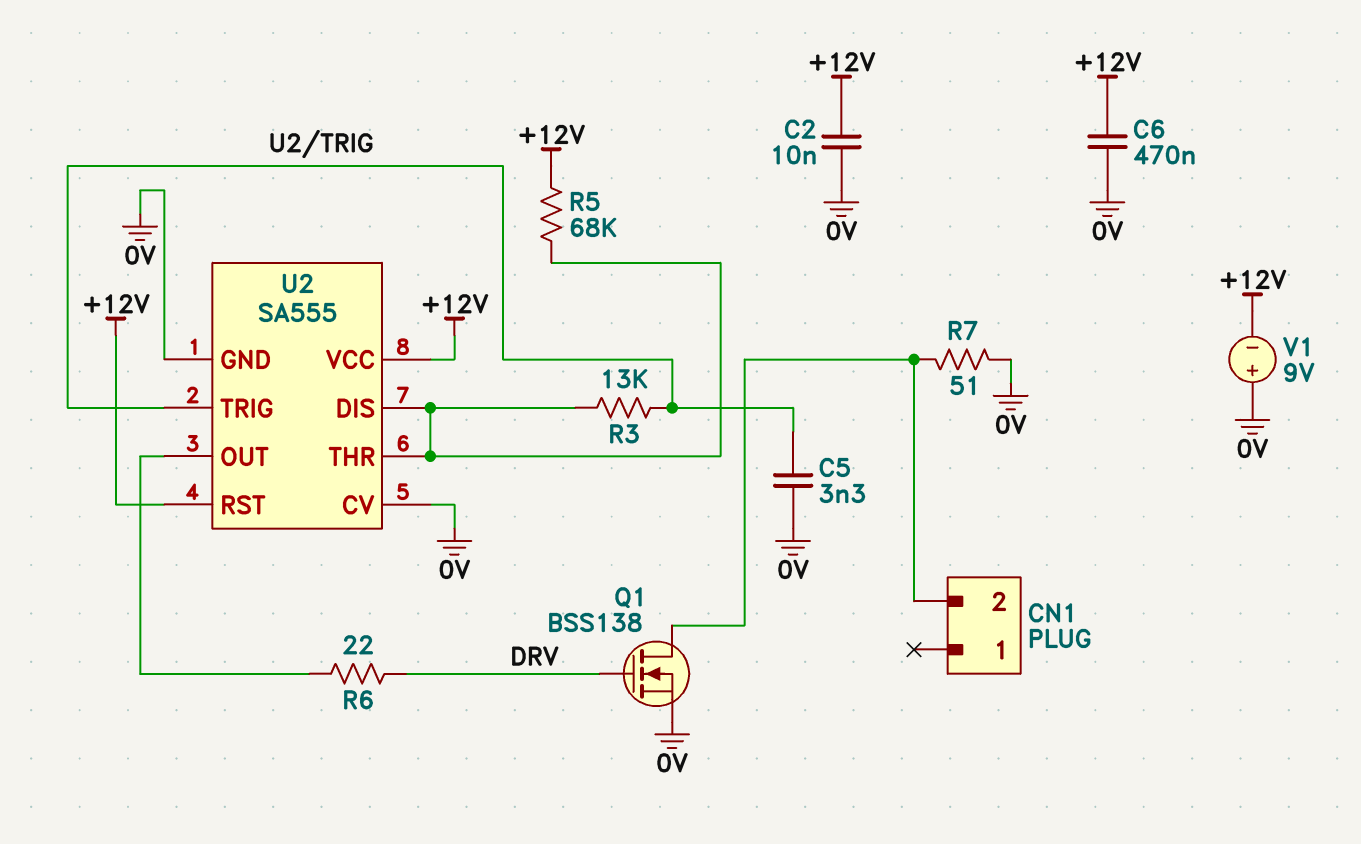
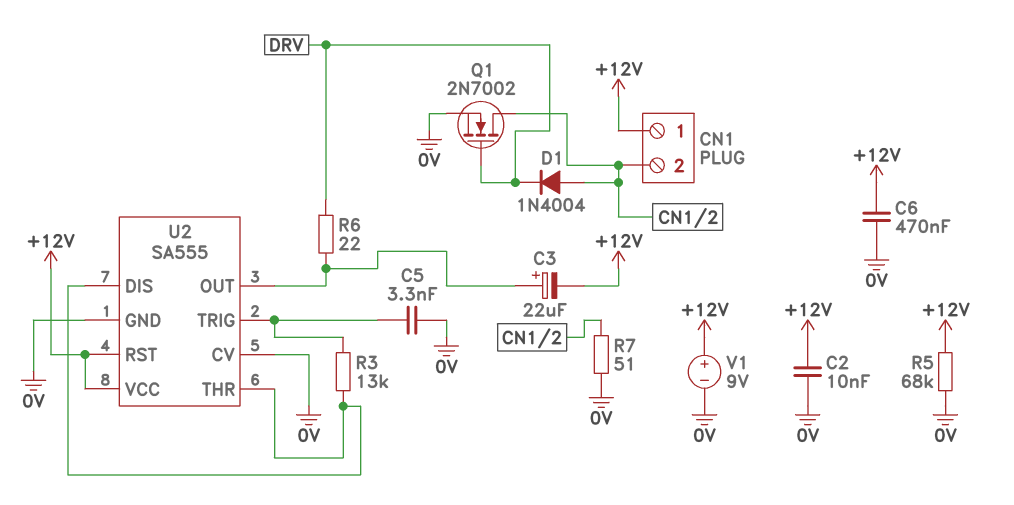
C3: none -> 22uF (plus U2/OUT, minus +12V)
CN1 pin 1: none -> +12V
D1: none -> diode 1N4004 (A CN1/2, K DRV)
Q1: NMOS BSS138 (G DRV, D CN1/2, S 0V) -> NMOS 2N7002 (G DRV, D CN1/2, S 0V)
R5: 68k (+12V, U2/DIS) -> 68k (+12V, 0V)
V1: 9V (plus 0V, minus +12V) -> 9V (plus +12V, minus 0V)

